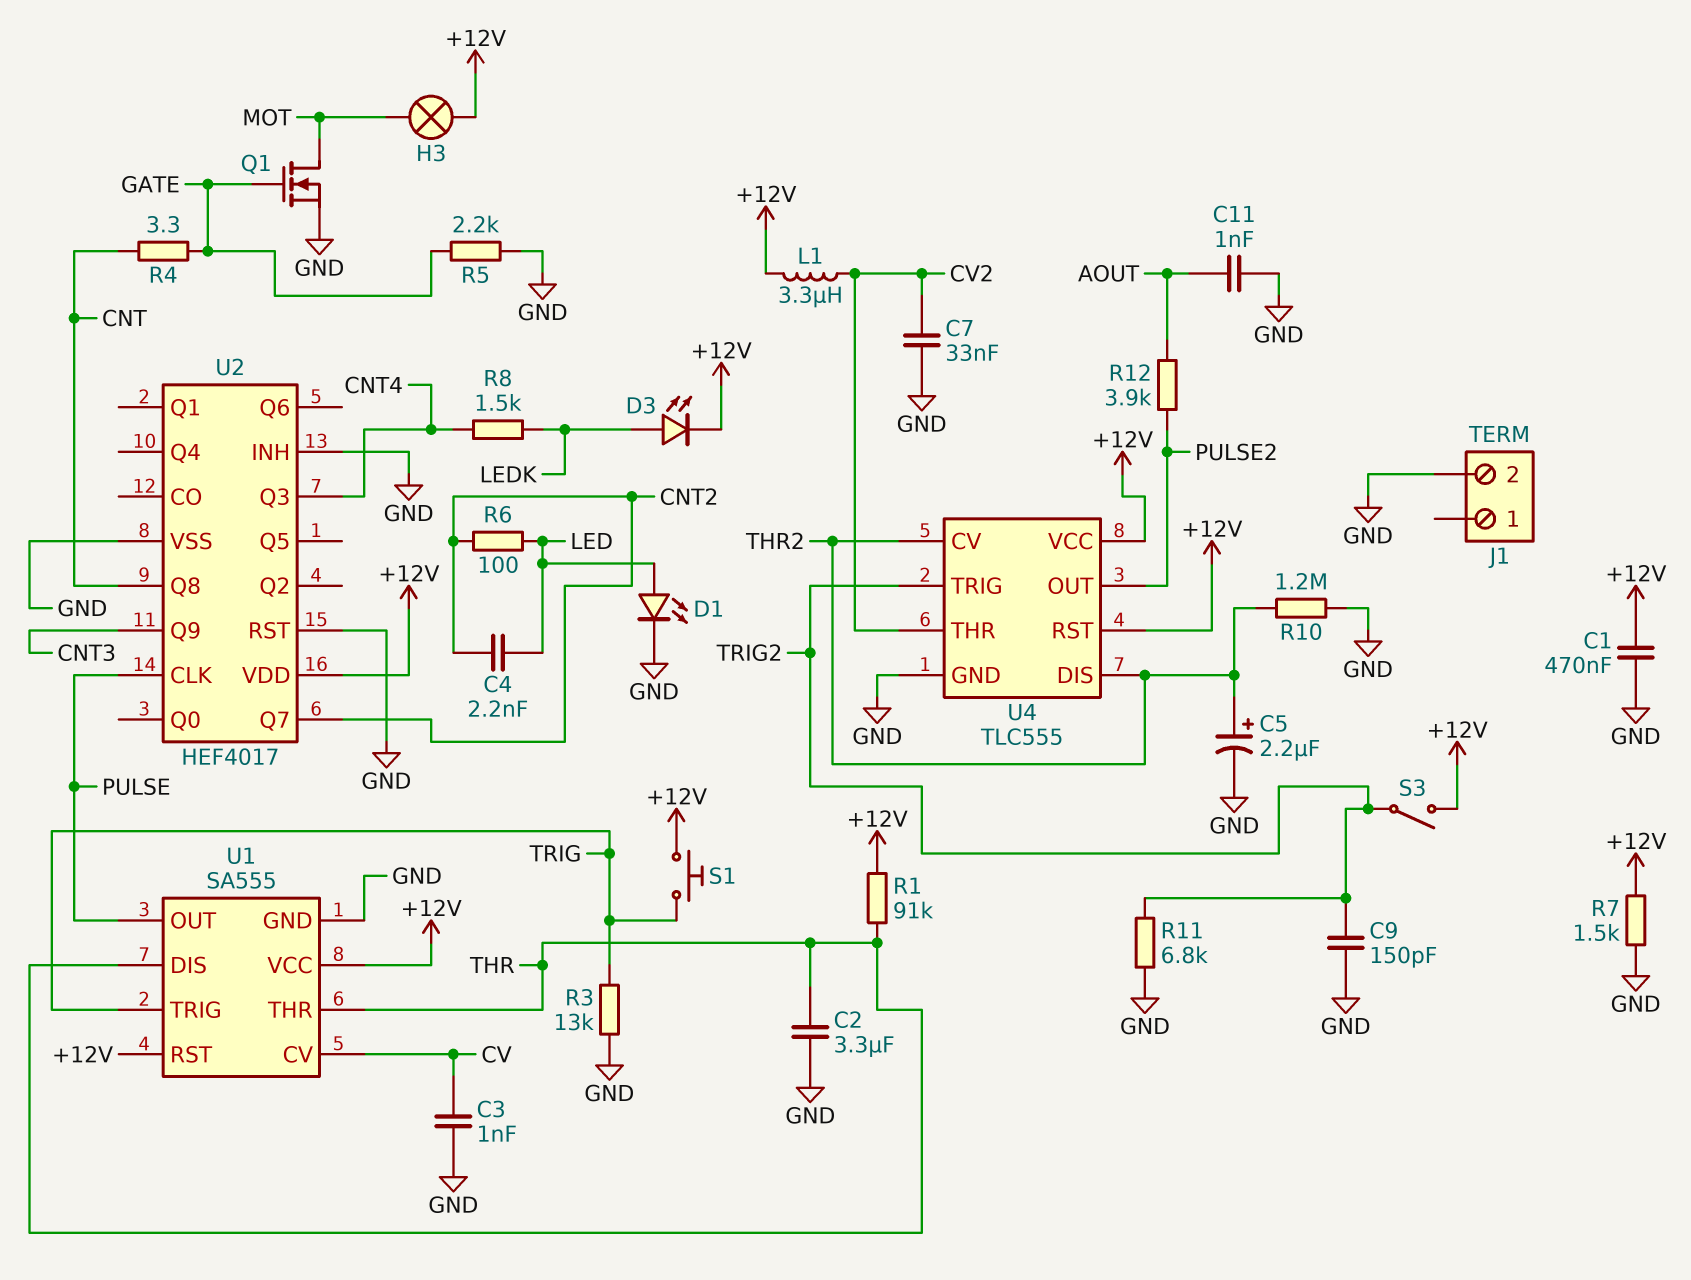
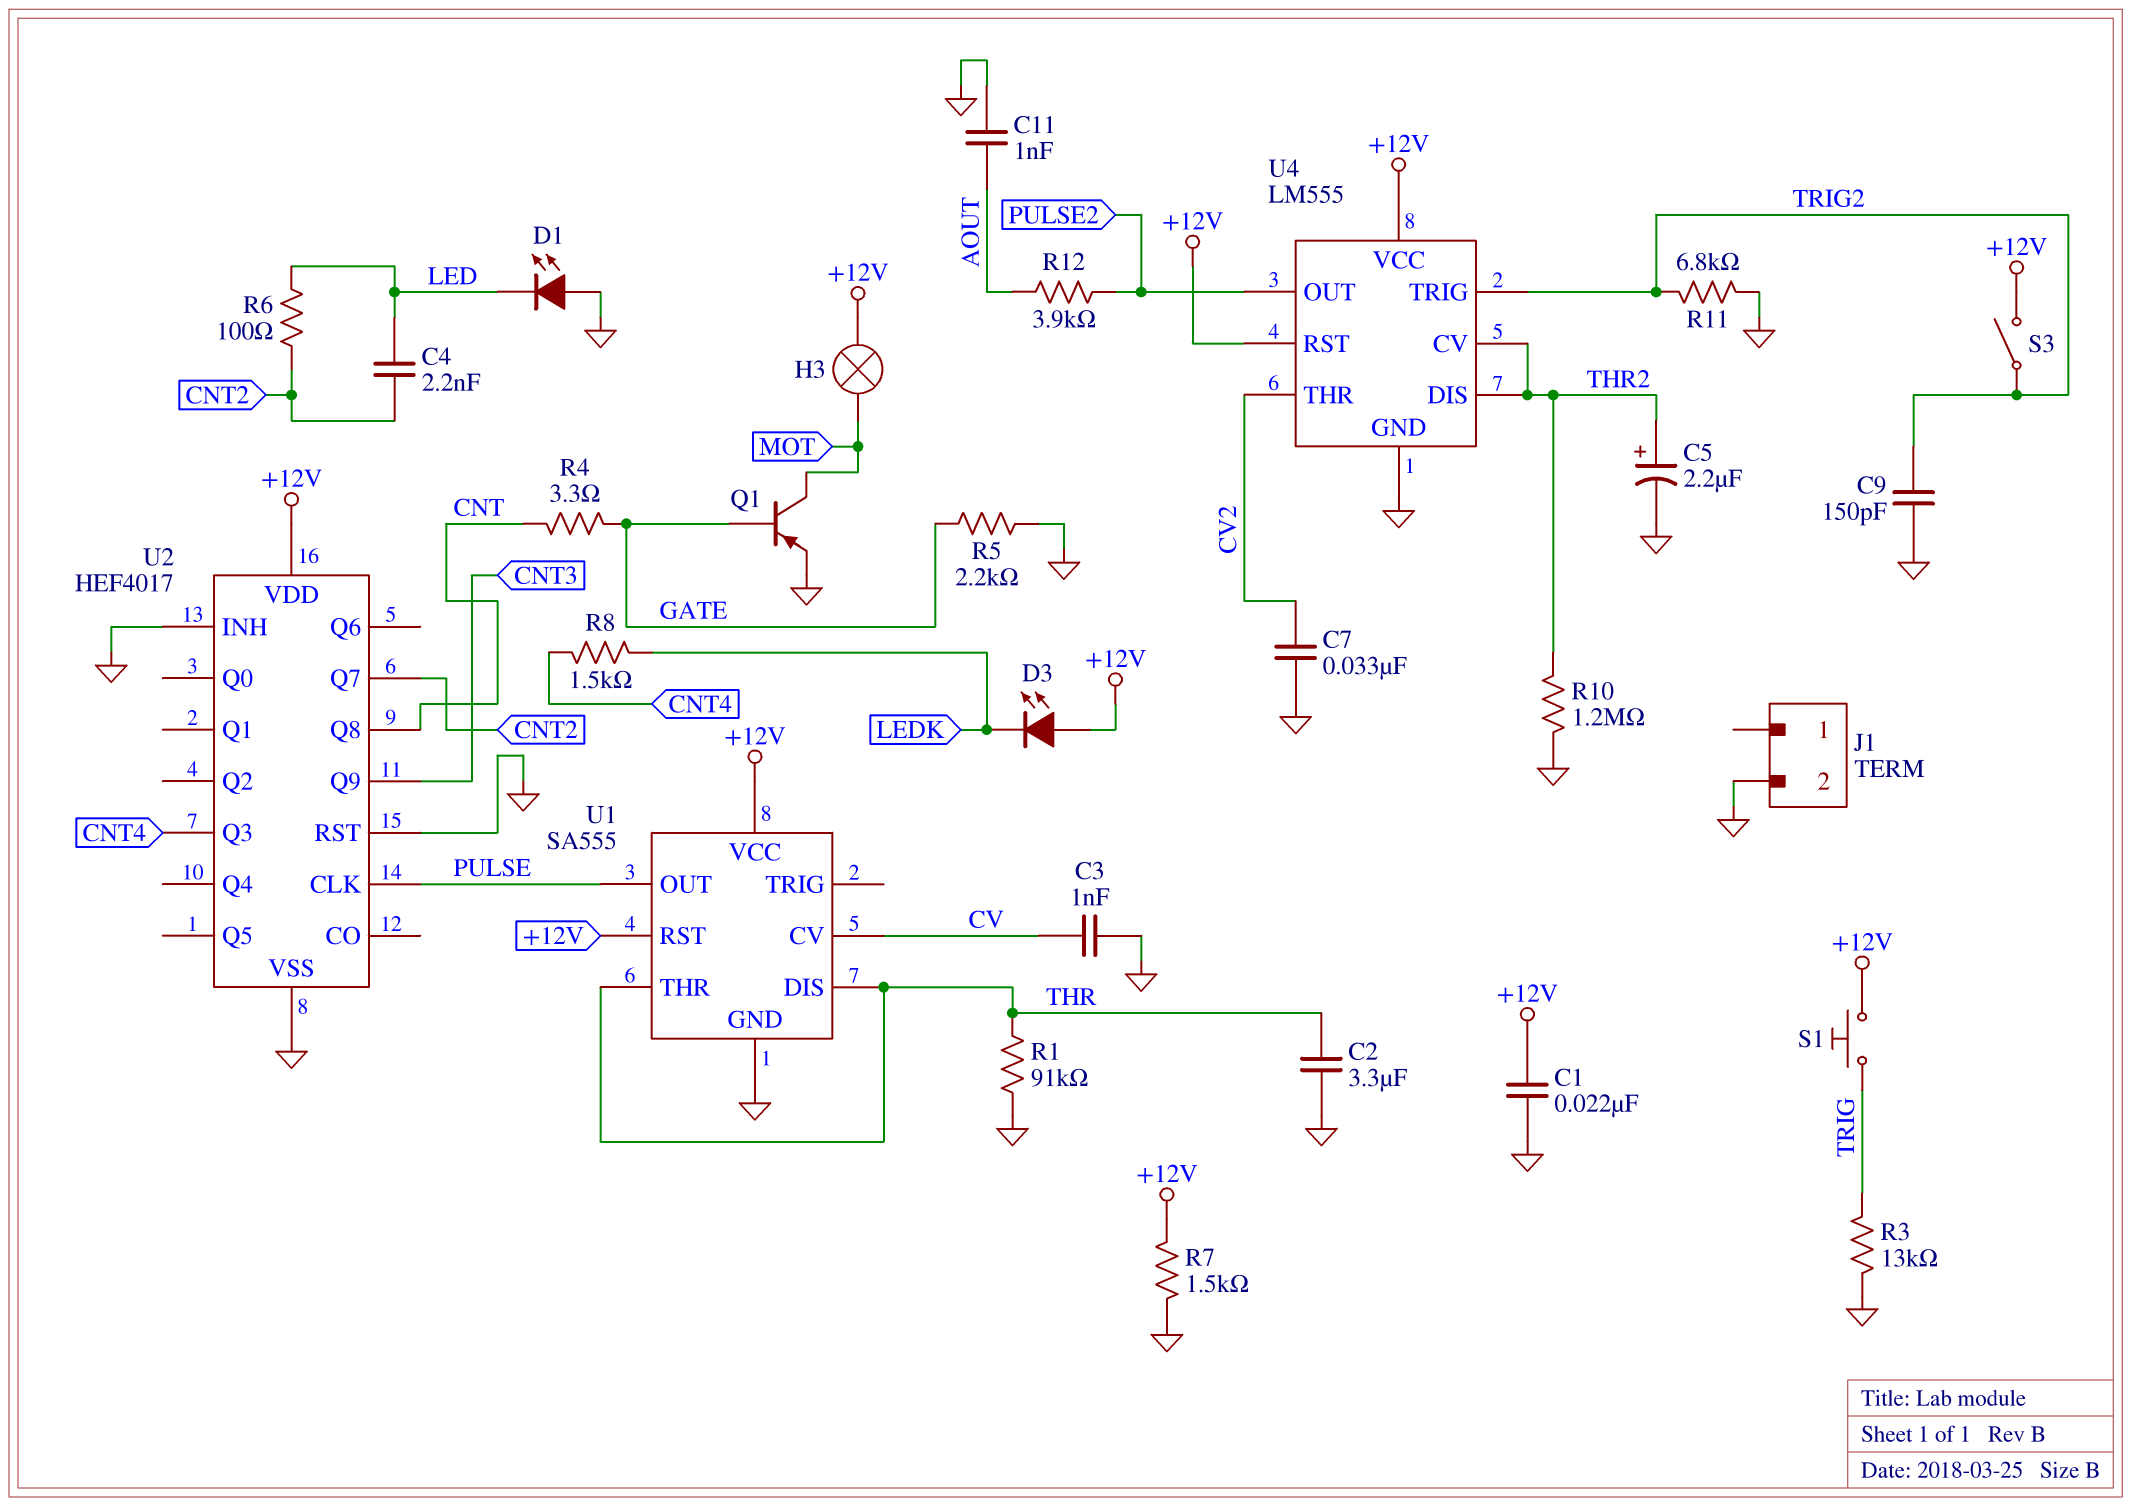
C1: 470nF (+12V, GND) -> 22nF (+12V, GND)
D1: LED (A LED, K GND) -> LED (A GND, K LED)
D3: LED (A LEDK, K +12V) -> LED (A +12V, K LEDK)
L1: 3.3uH (+12V, CV2) -> none
Q1: NMOS (G GATE, D MOT, S GND) -> PNP (B GATE, C MOT, E GND)
R1: 91k (+12V, THR) -> 91k (GND, THR)
U1 pin TRIG: TRIG -> none
U4: TLC555 -> LM555

